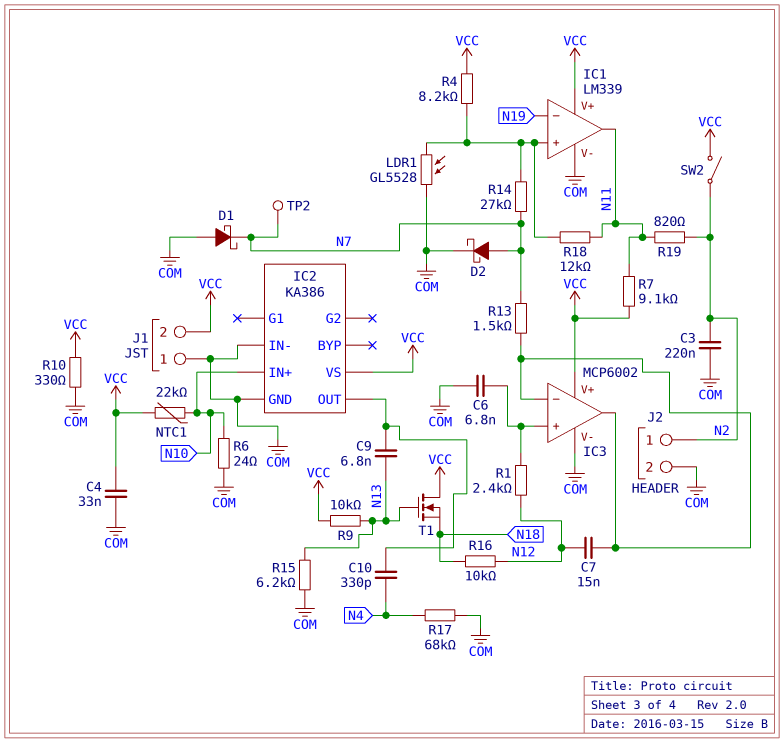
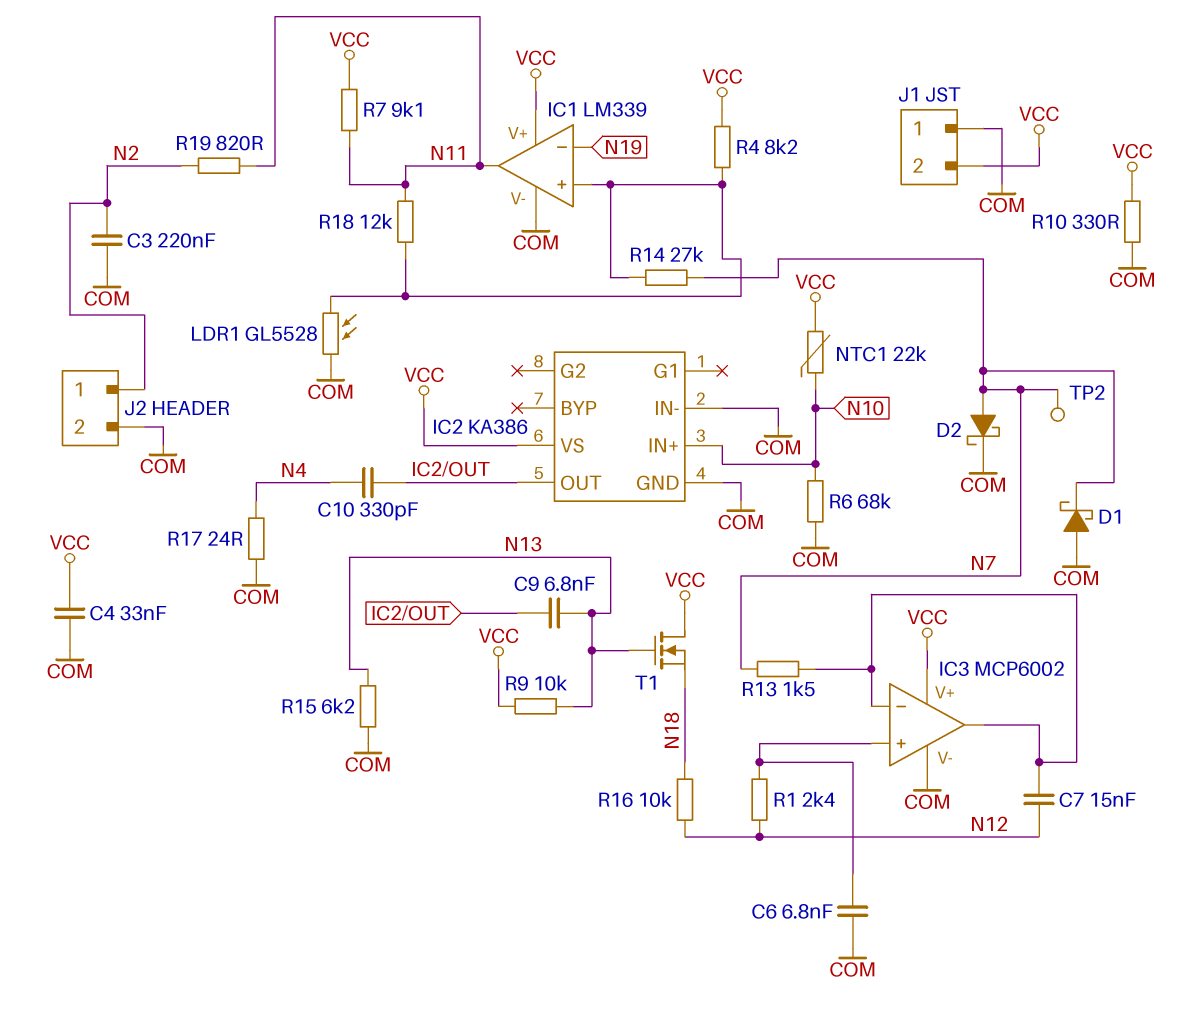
R6: 24 (COM, N10) -> 68k (COM, N10)
R17: 68k (COM, N4) -> 24 (COM, N4)
SW2: switch (N2, VCC) -> none

